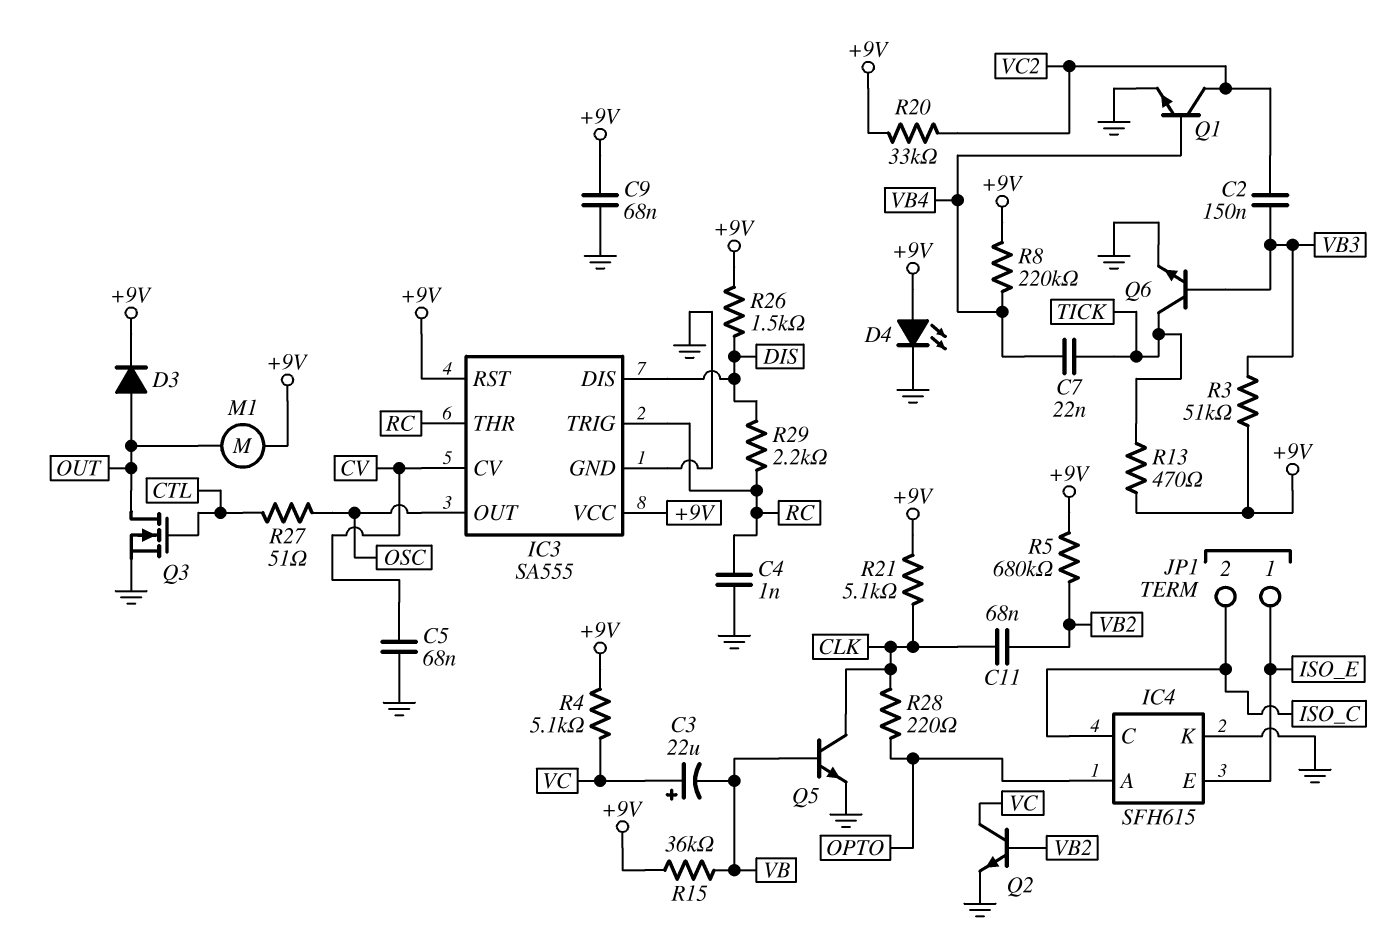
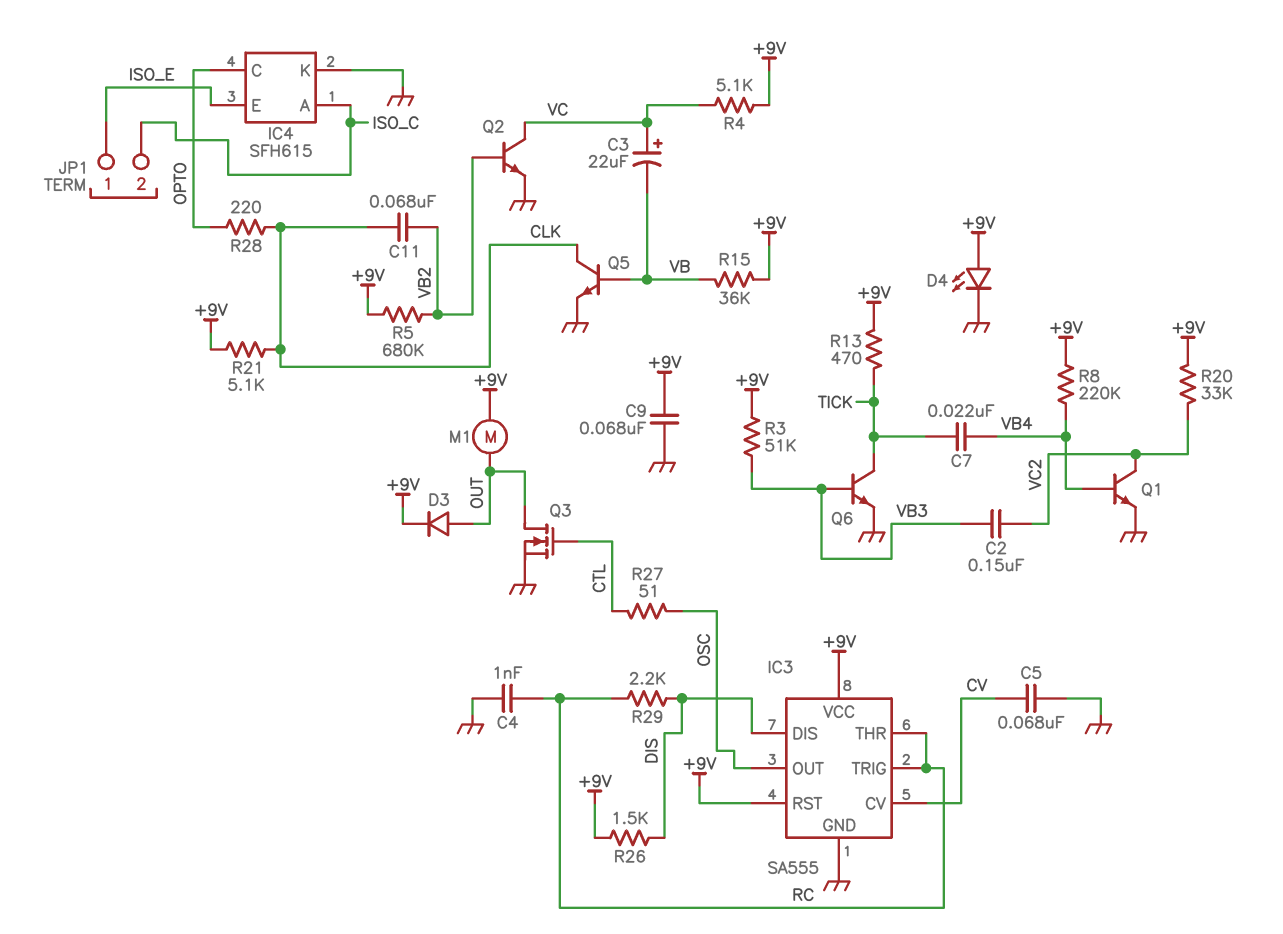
IC4 pin A: OPTO -> ISO_C
IC4 pin C: ISO_C -> OPTO

